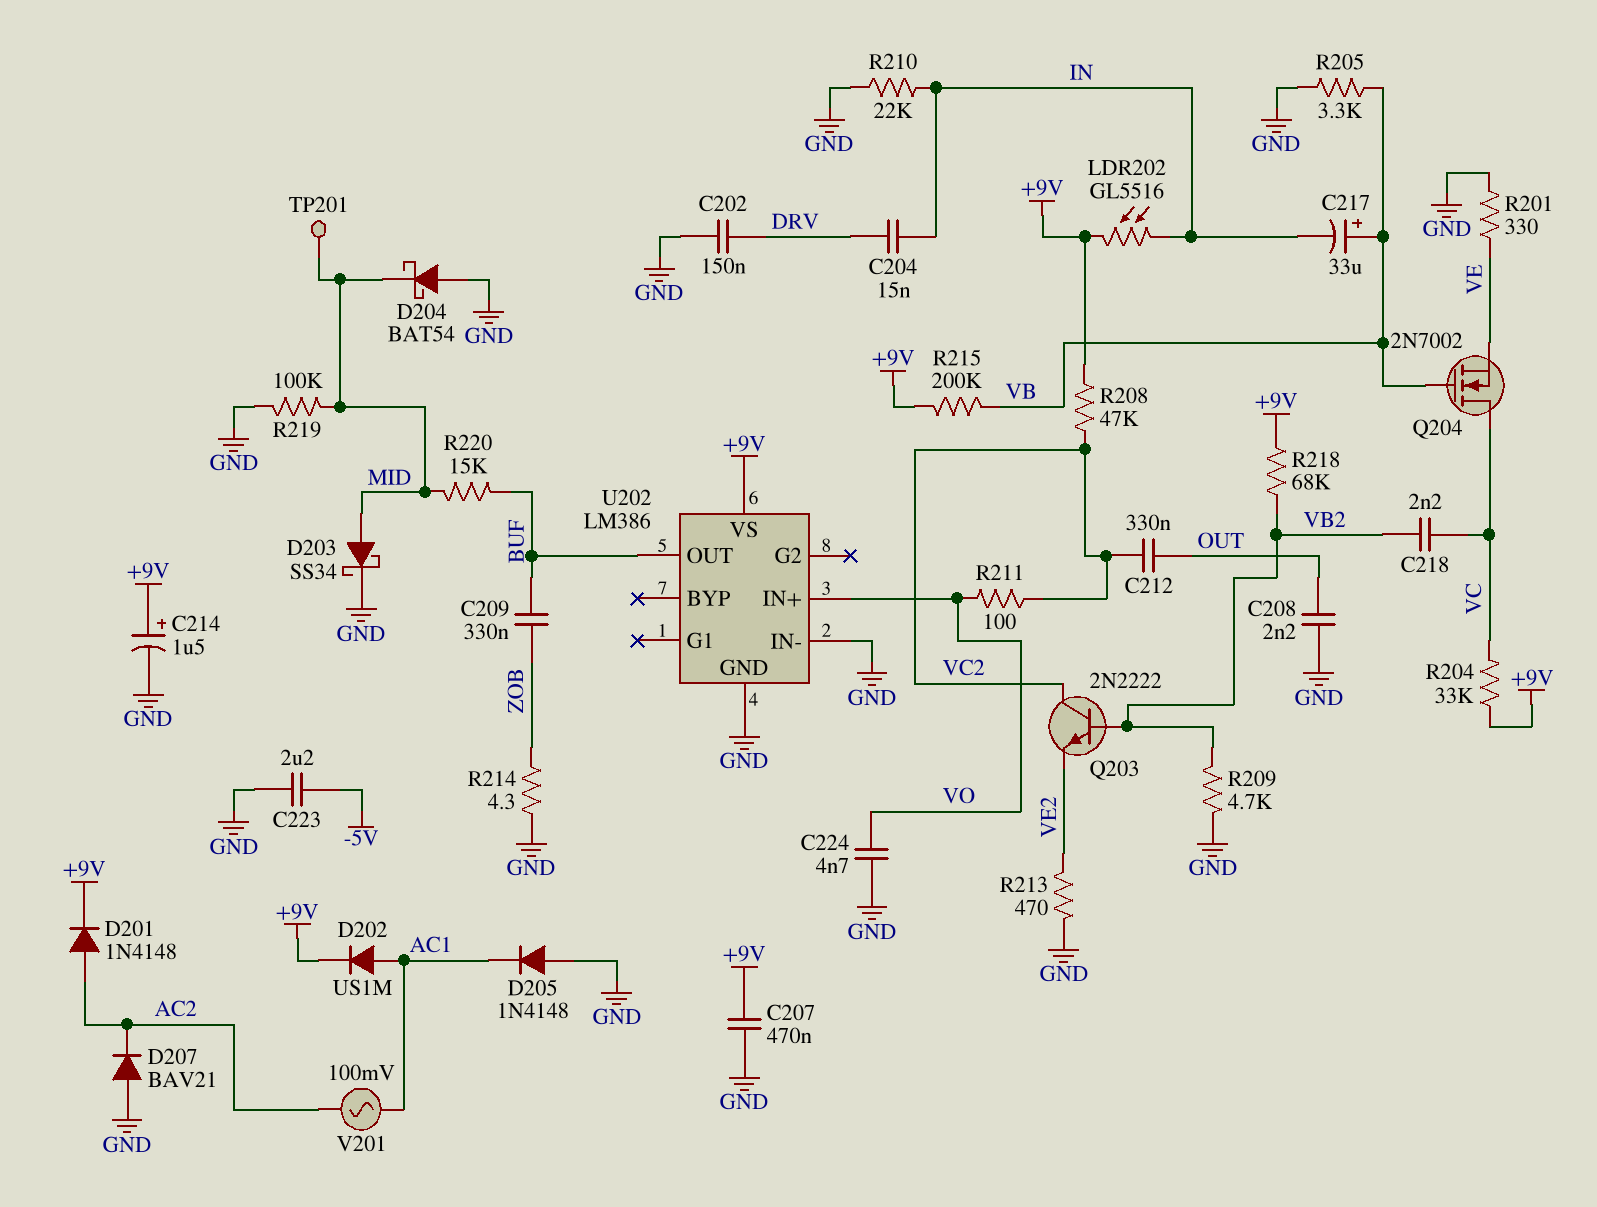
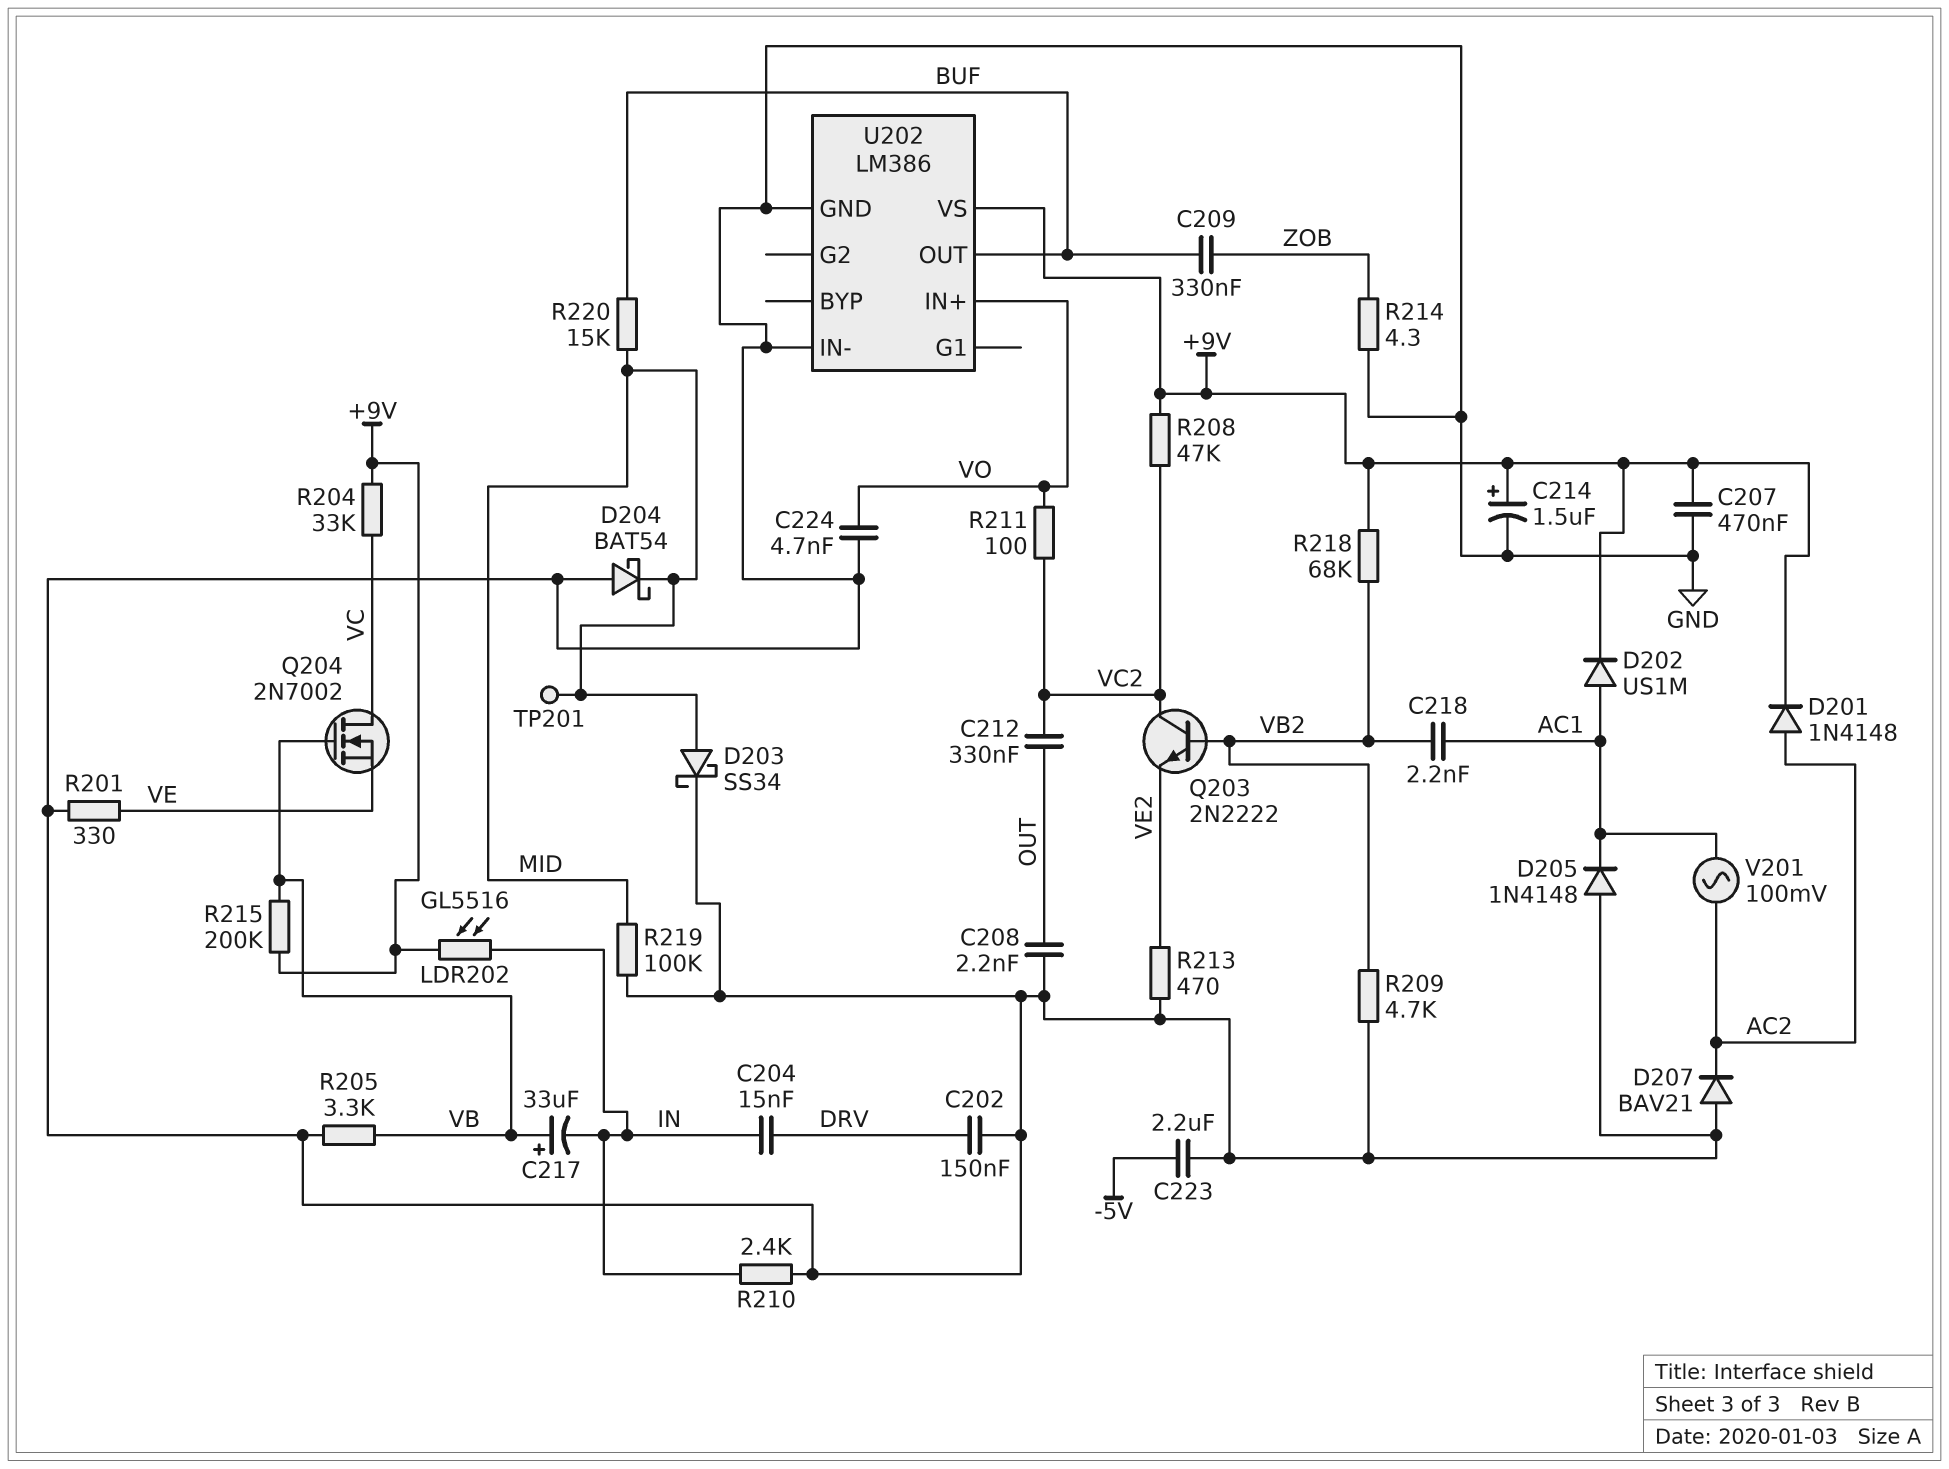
C218: 2.2nF (VB2, VC) -> 2.2nF (AC1, VB2)
R210: 22k (GND, IN) -> 2.4k (GND, IN)

